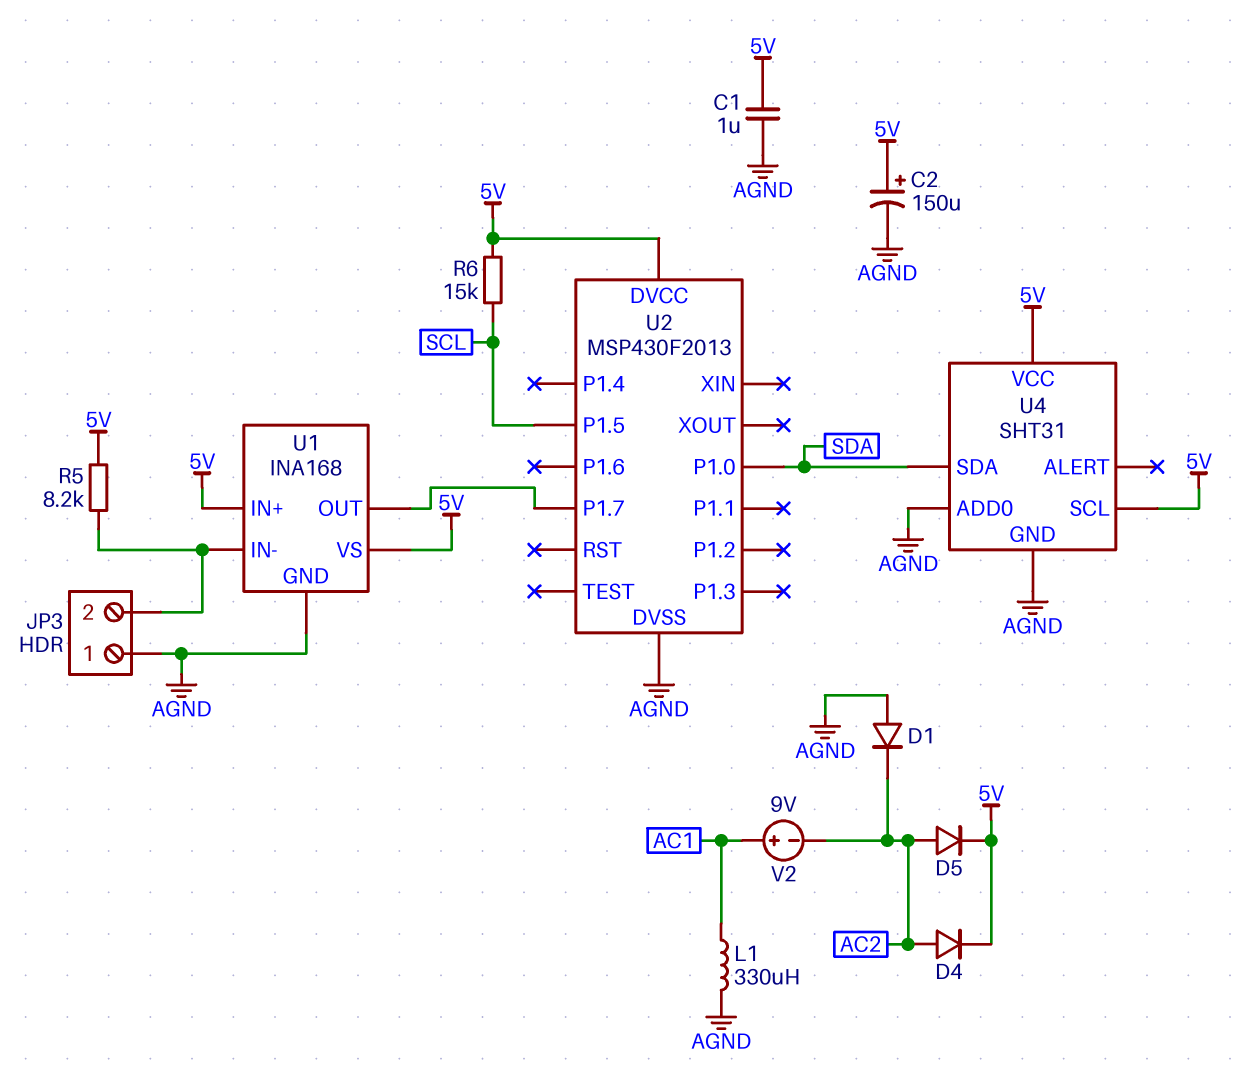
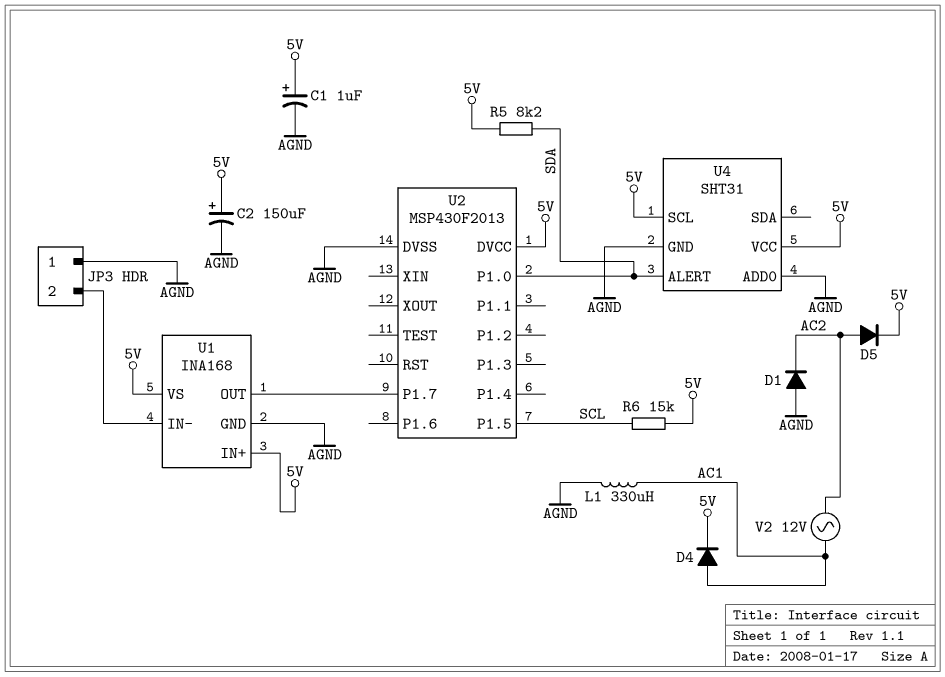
C1: 1uF (5V, AGND) -> 1uF (plus 5V, minus AGND)
D4: diode (A AC2, K 5V) -> diode (A AC1, K 5V)
R5: 8.2k (5V, JP3/2) -> 8.2k (5V, SDA)
U4 pin ALERT: none -> SDA
U4 pin SDA: SDA -> none
V2: 9V (plus AC1, minus AC2) -> AC 12V (AC1, AC2)

